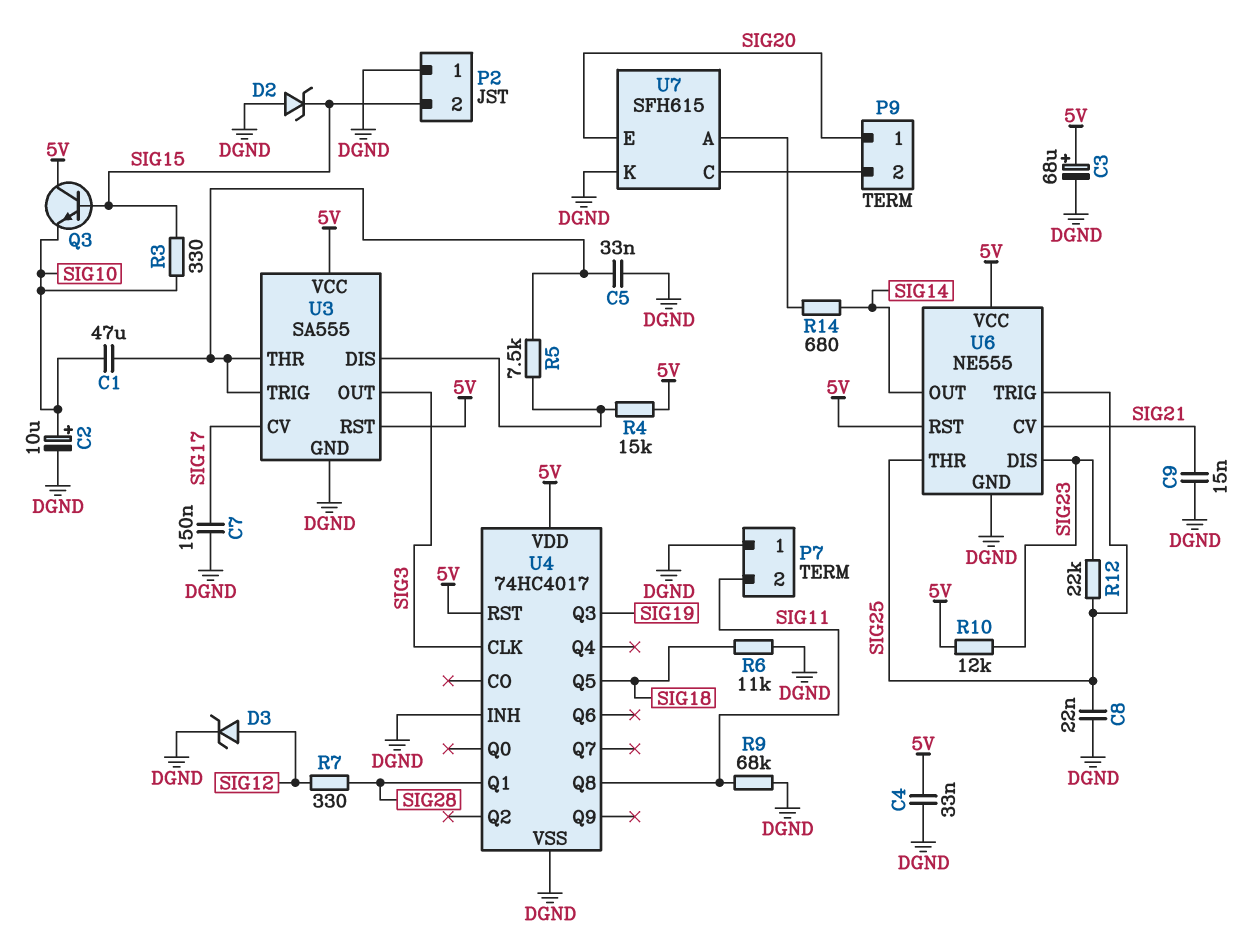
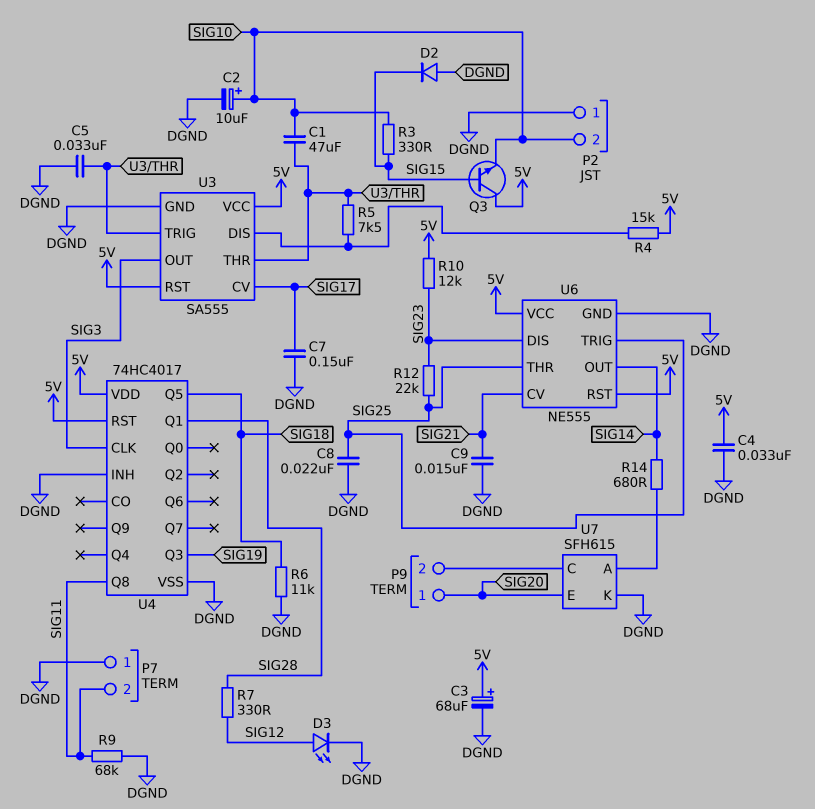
D2: zener (A DGND, K SIG15) -> diode (A DGND, K SIG15)
D3: zener (A SIG12, K DGND) -> LED (A SIG12, K DGND)
P2 pin 2: SIG15 -> SIG10

